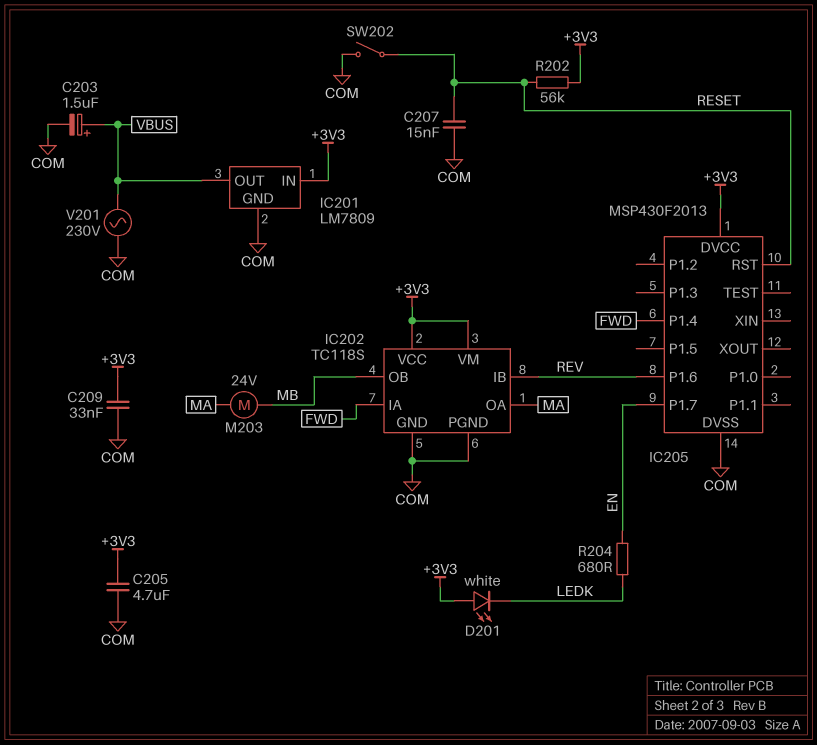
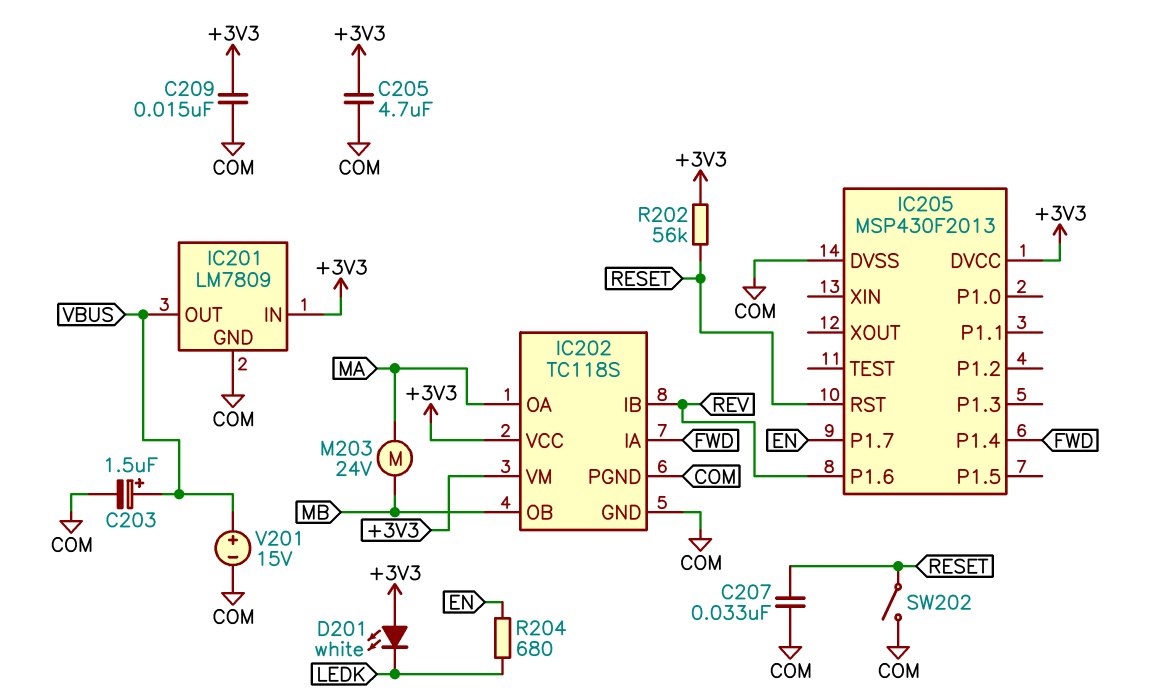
C207: 15nF (COM, RESET) -> 33nF (COM, RESET)
C209: 33nF (+3V3, COM) -> 15nF (+3V3, COM)
V201: AC 230V (COM, VBUS) -> 15V (plus VBUS, minus COM)

